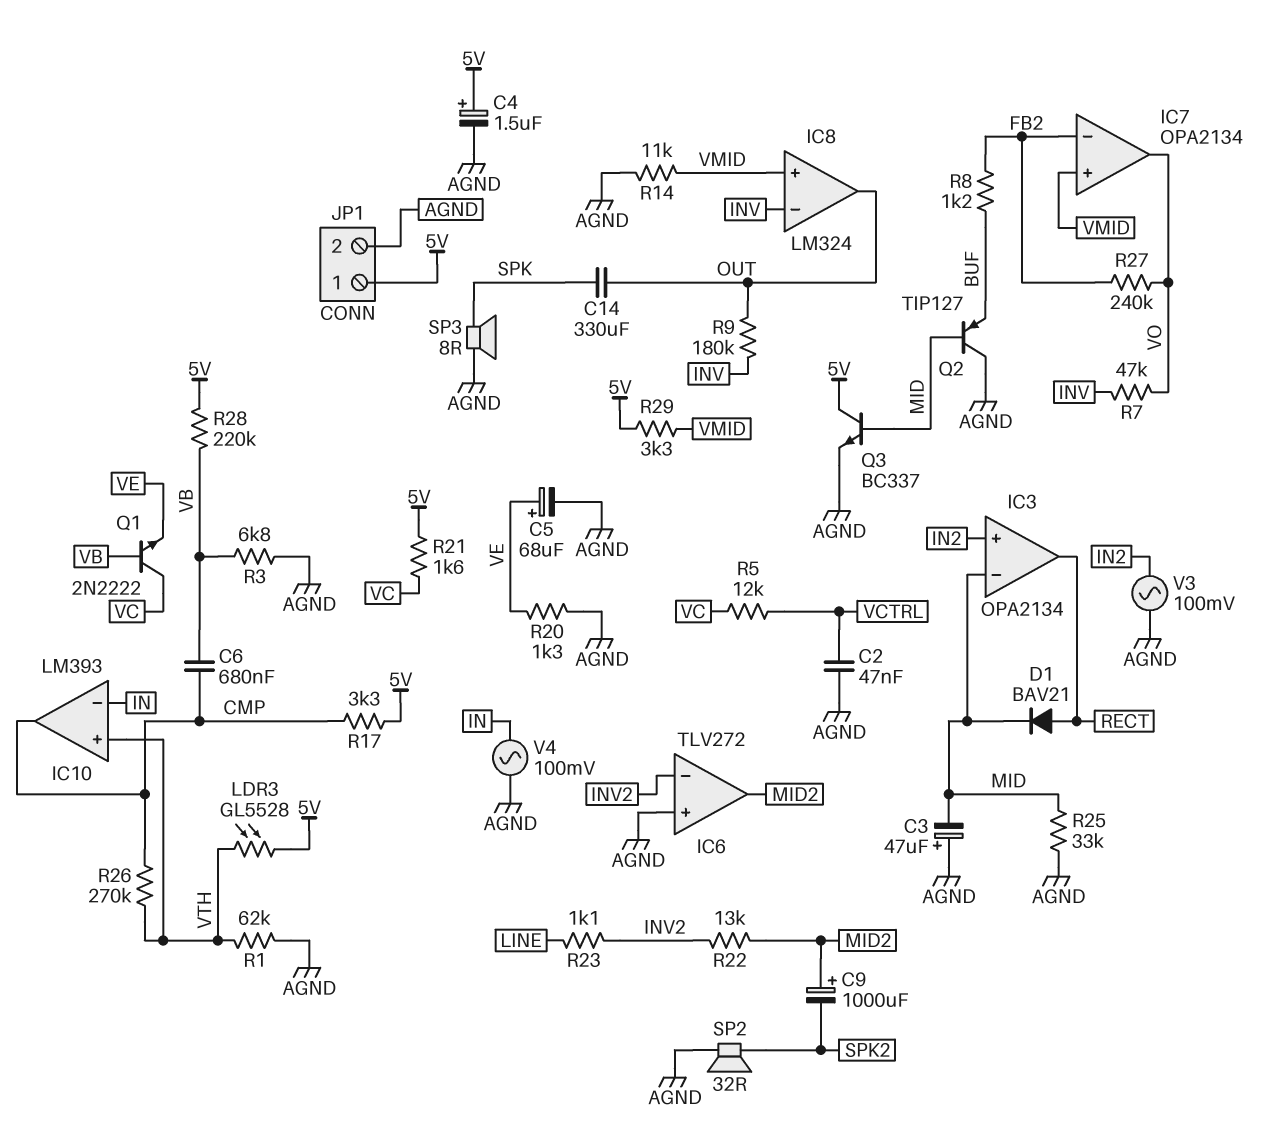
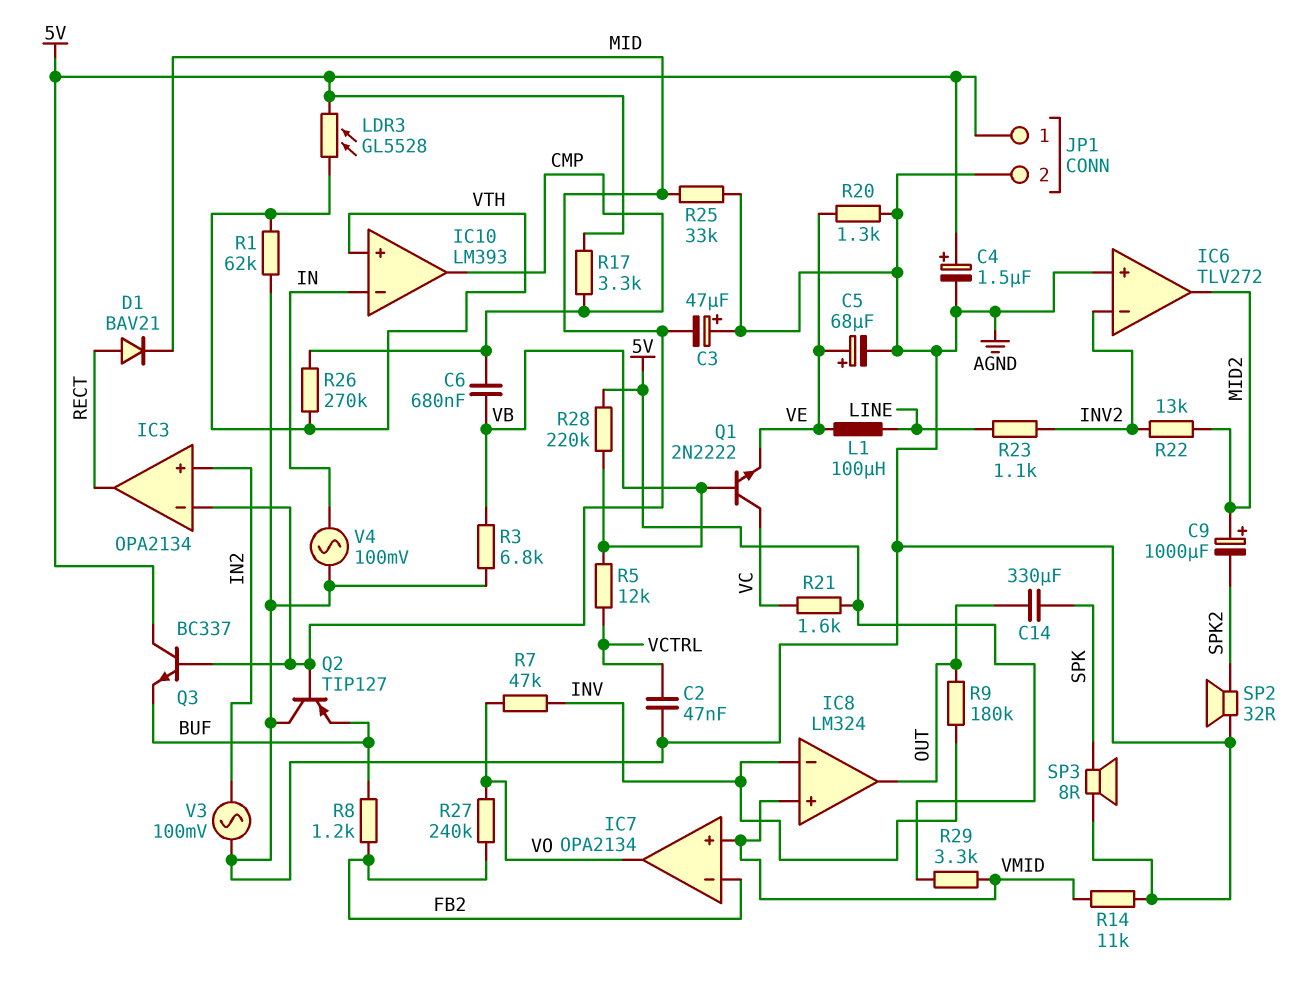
L1: none -> 100uH (LINE, VE)
Q3: NPN BC337 (B MID, C 5V, E AGND) -> NPN BC337 (B MID, C 5V, E BUF)
R5: 12k (VC, VCTRL) -> 12k (VB, VCTRL)

